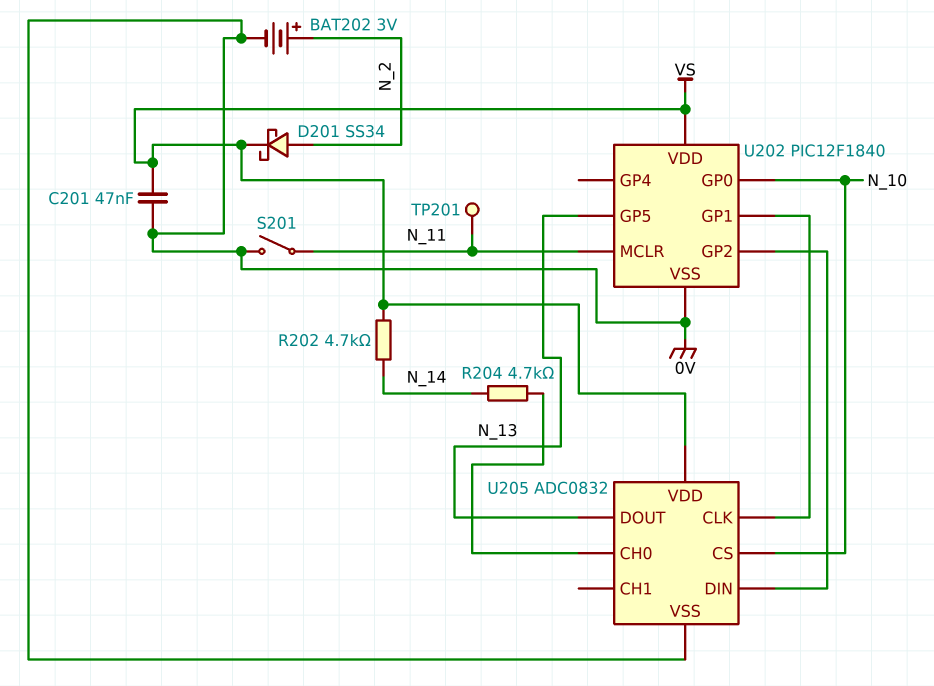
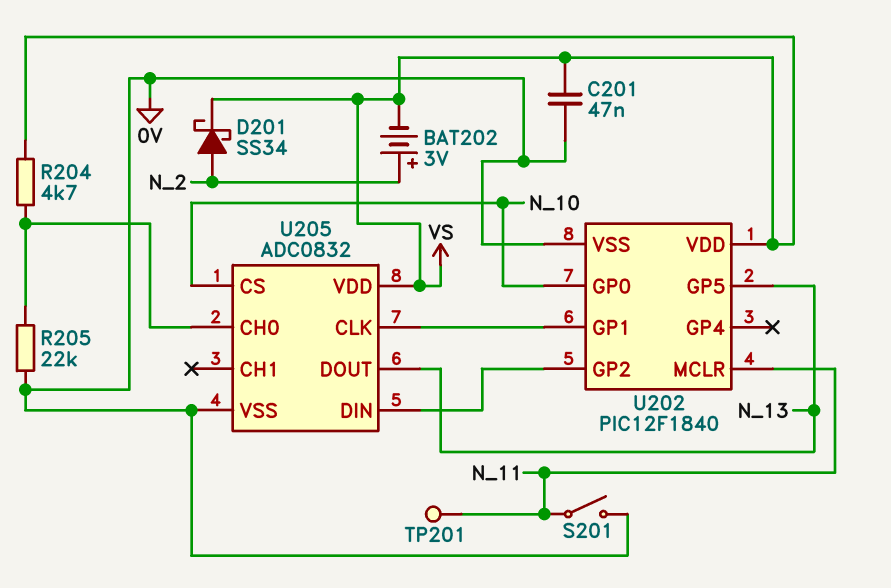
BAT202: 3V (plus N_2, minus 0V) -> 3V (plus N_2, minus VS)
R202: 4.7k (N_14, VS) -> none
R204: 4.7k (N_14, U205/CH0) -> 4.7k (U205/CH0, VS)
R205: none -> 22k (0V, U205/CH0)

